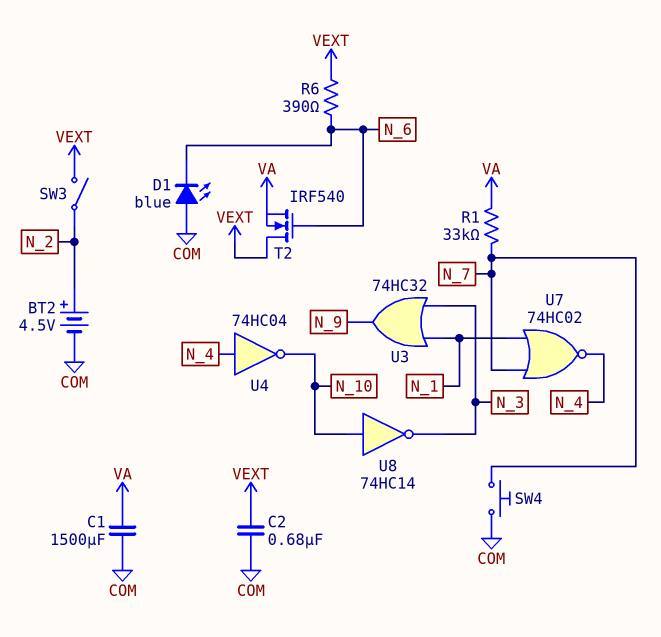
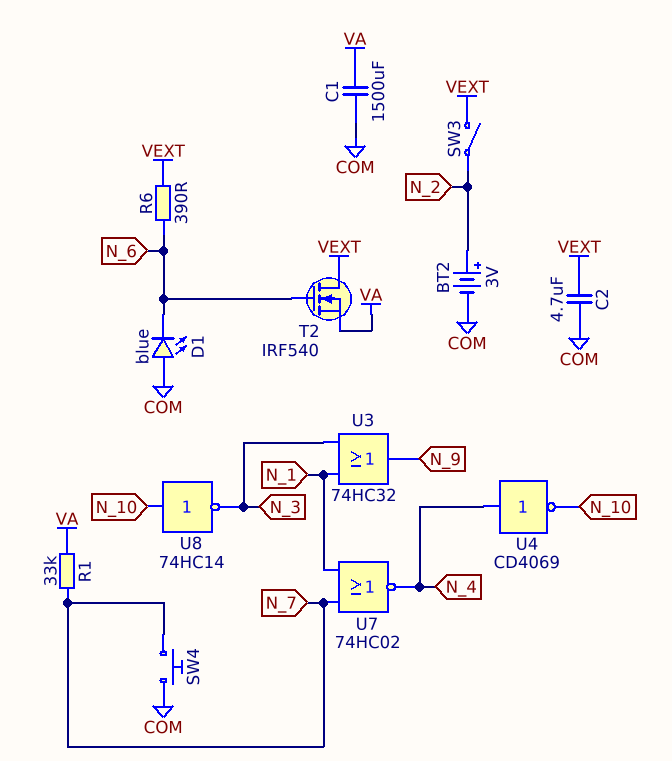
BT2: 4.5V (plus N_2, minus COM) -> 3V (plus N_2, minus COM)
C2: 680nF (COM, VEXT) -> 4.7uF (COM, VEXT)
U4: NOT 74HC04 (in N_4, out N_10) -> NOT CD4069 (in N_4, out N_10)

